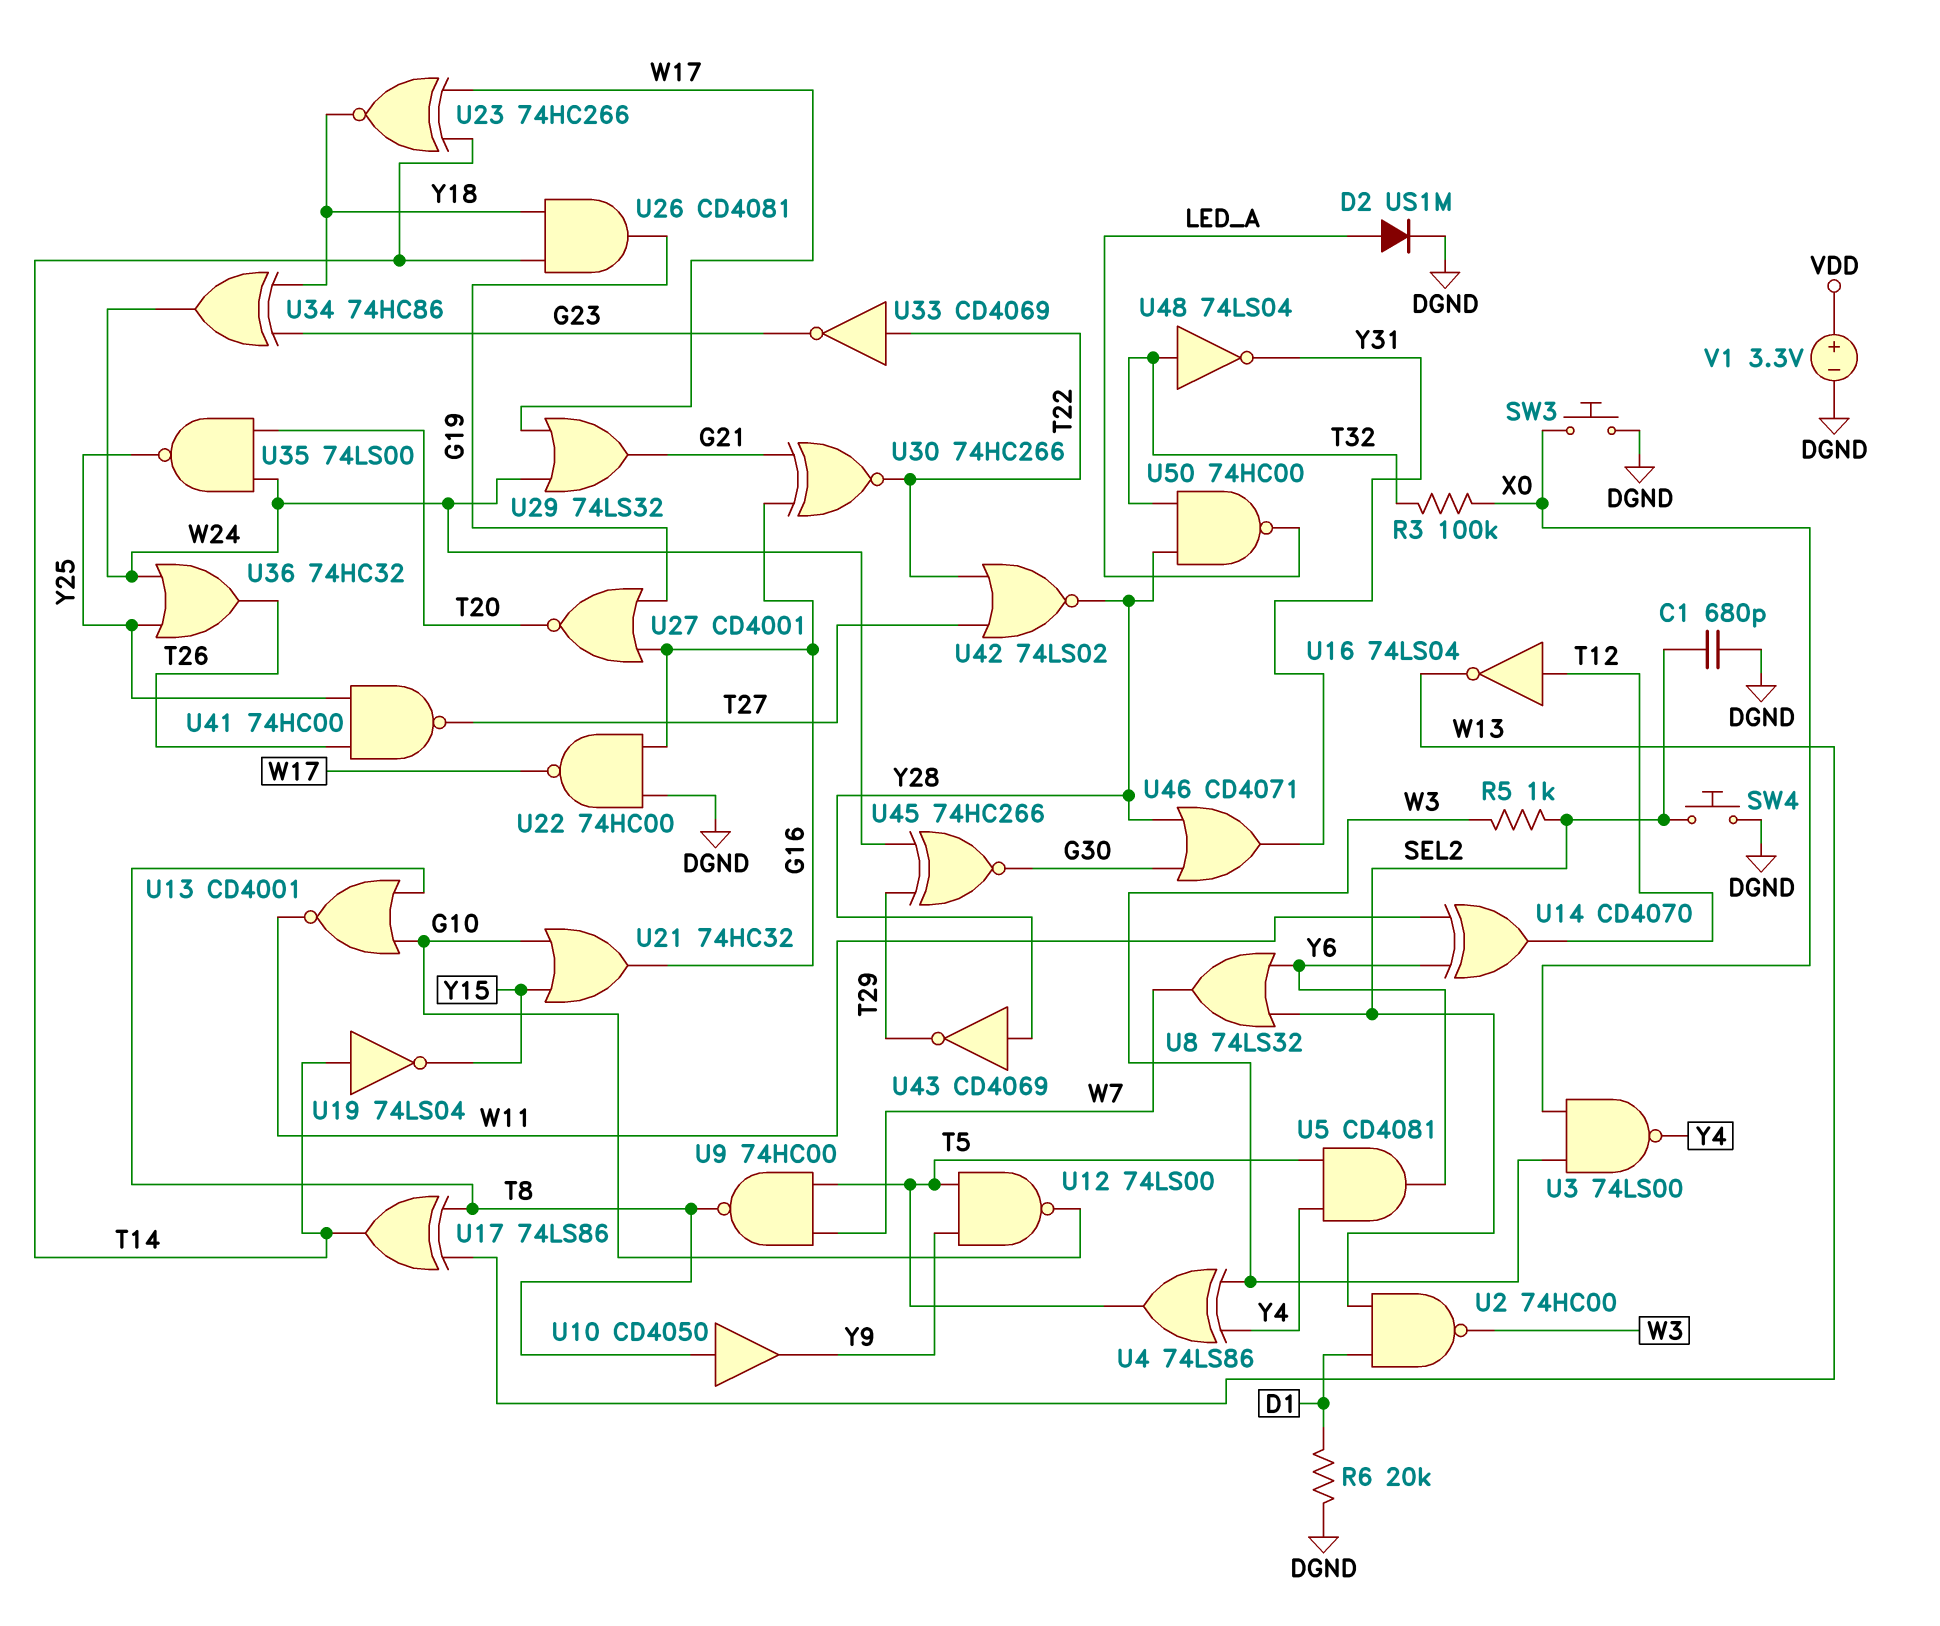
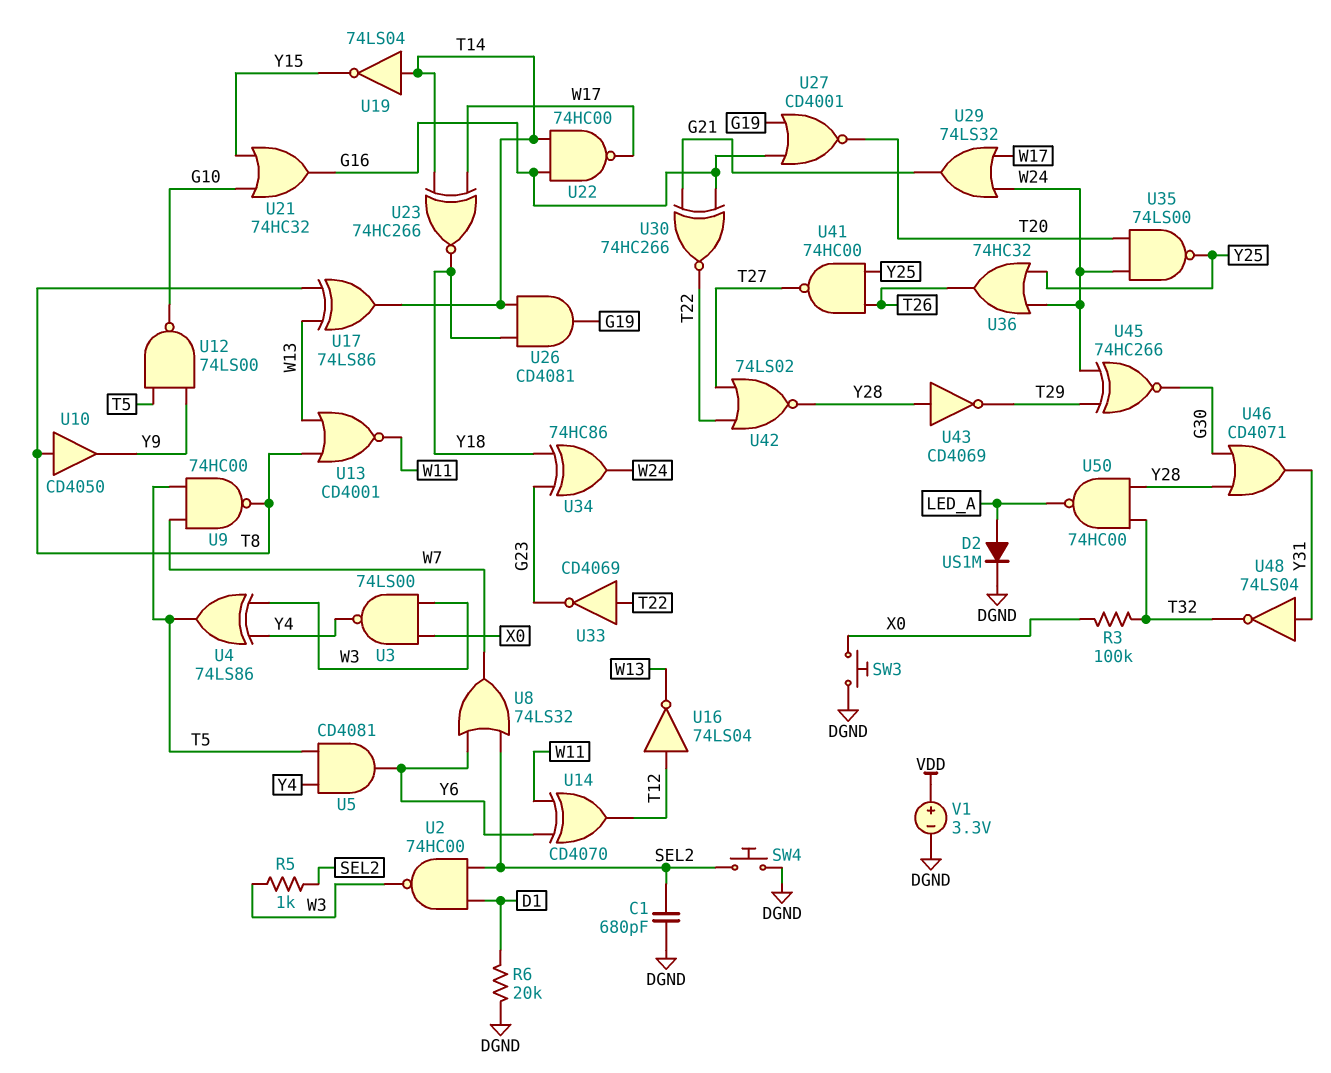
U13: NOR CD4001 (in G10, in T8, out W11) -> NOR CD4001 (in T8, in W13, out W11)
U22: NAND 74HC00 (in DGND, in G16, out W17) -> NAND 74HC00 (in G16, in T14, out W17)
U48: NOT 74LS04 (in T32, out Y31) -> NOT 74LS04 (in Y31, out T32)

